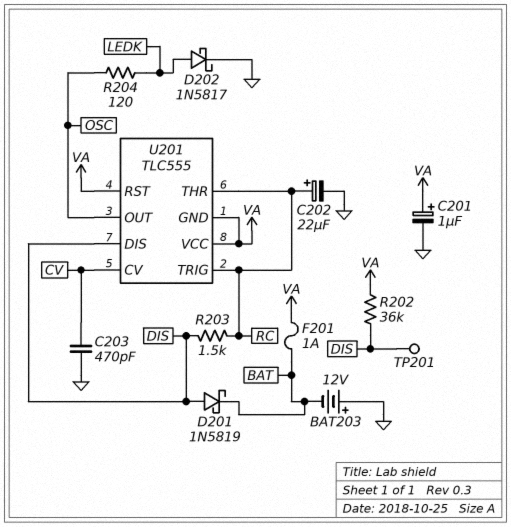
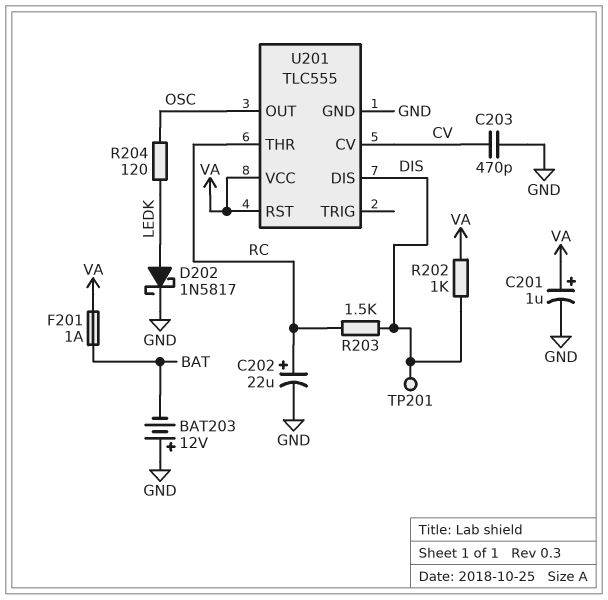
D201: schottky 1N5819 (A DIS, K BAT) -> none
R202: 36k (DIS, VA) -> 1k (DIS, VA)
U201 pin GND: VA -> GND
U201 pin TRIG: RC -> none

